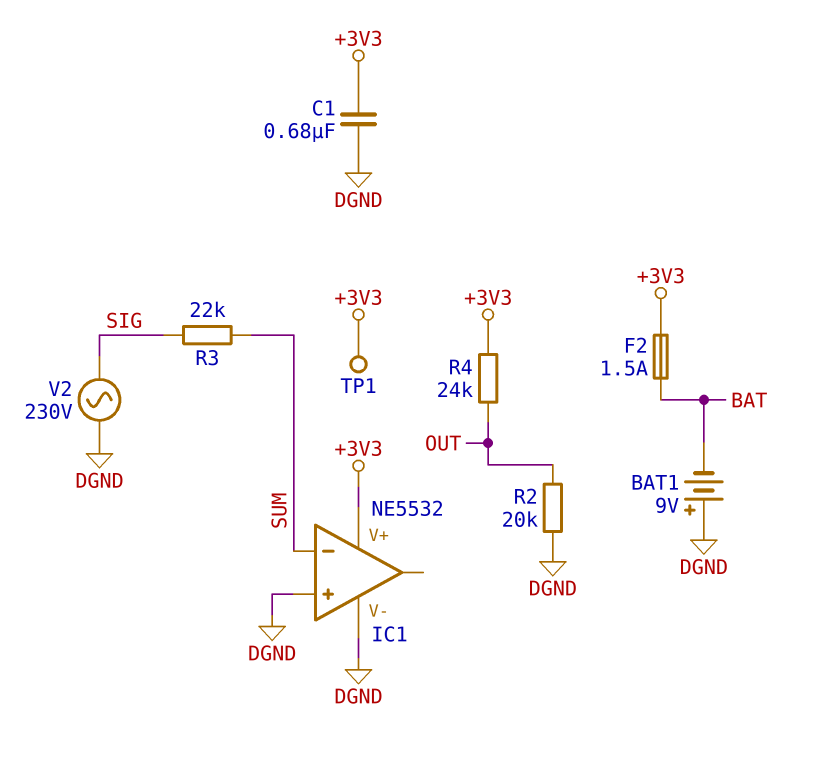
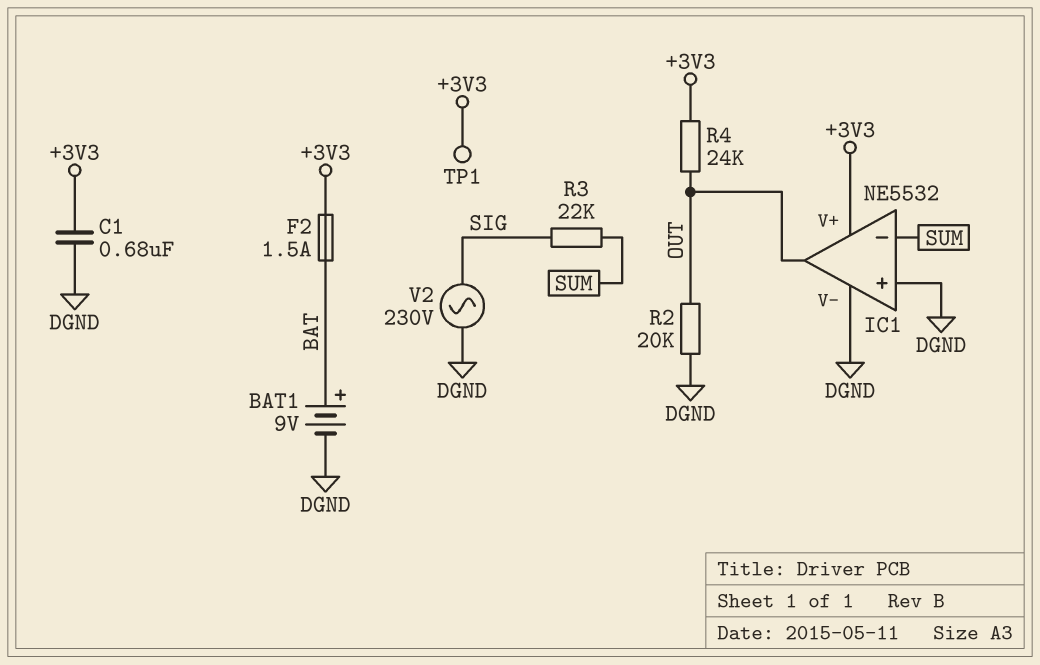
BAT1: 9V (plus DGND, minus BAT) -> 9V (plus BAT, minus DGND)
IC1 pin out: none -> OUT

